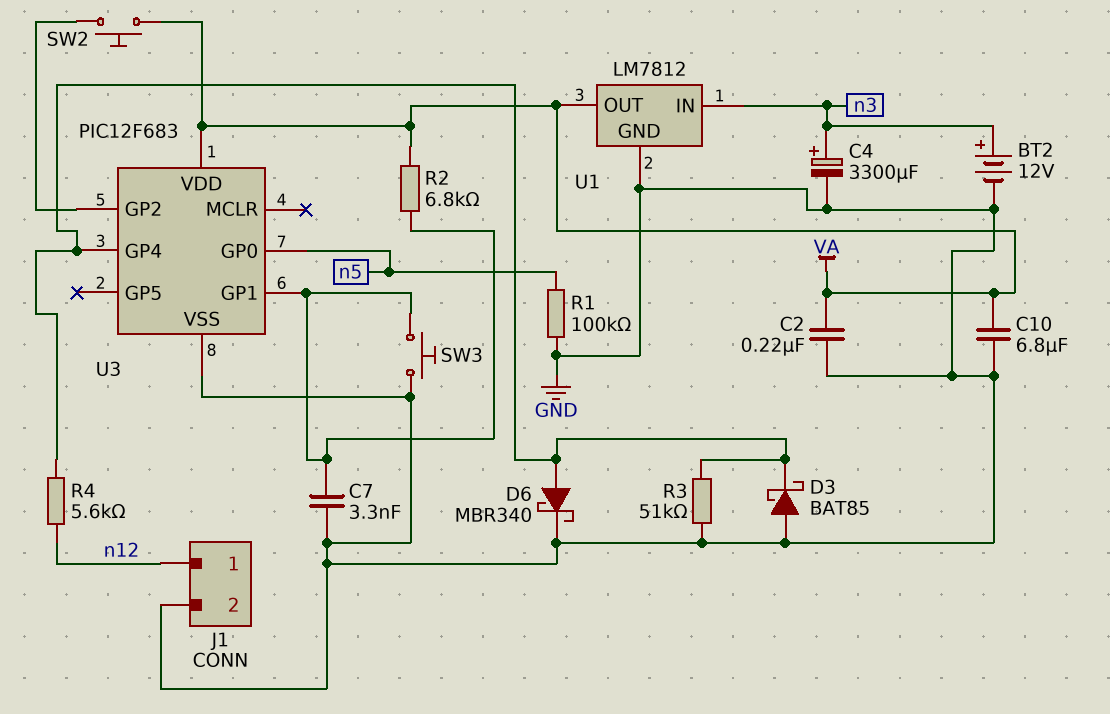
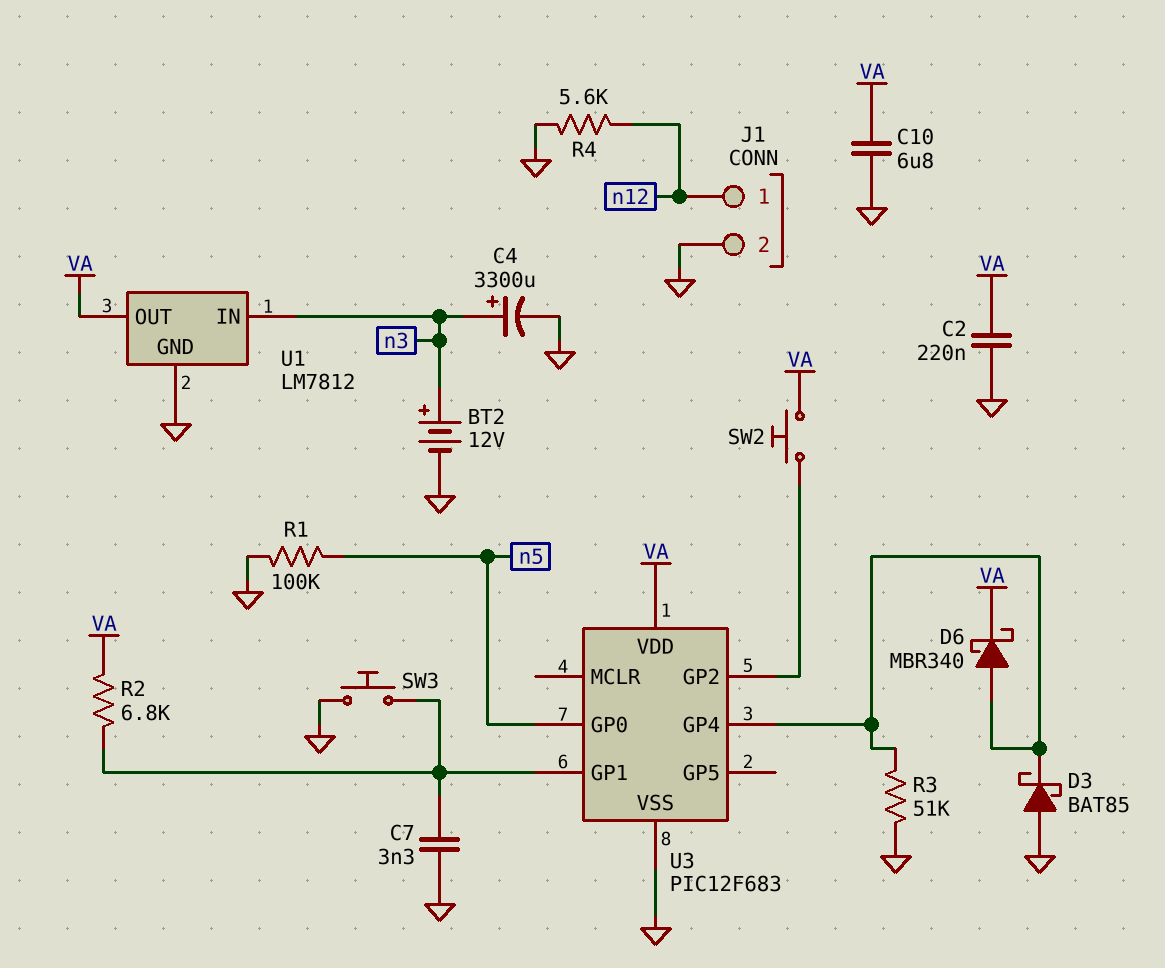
D6: schottky MBR340 (A U3/GP4, K GND) -> schottky MBR340 (A U3/GP4, K VA)
R4: 5.6k (U3/GP4, n12) -> 5.6k (GND, n12)

